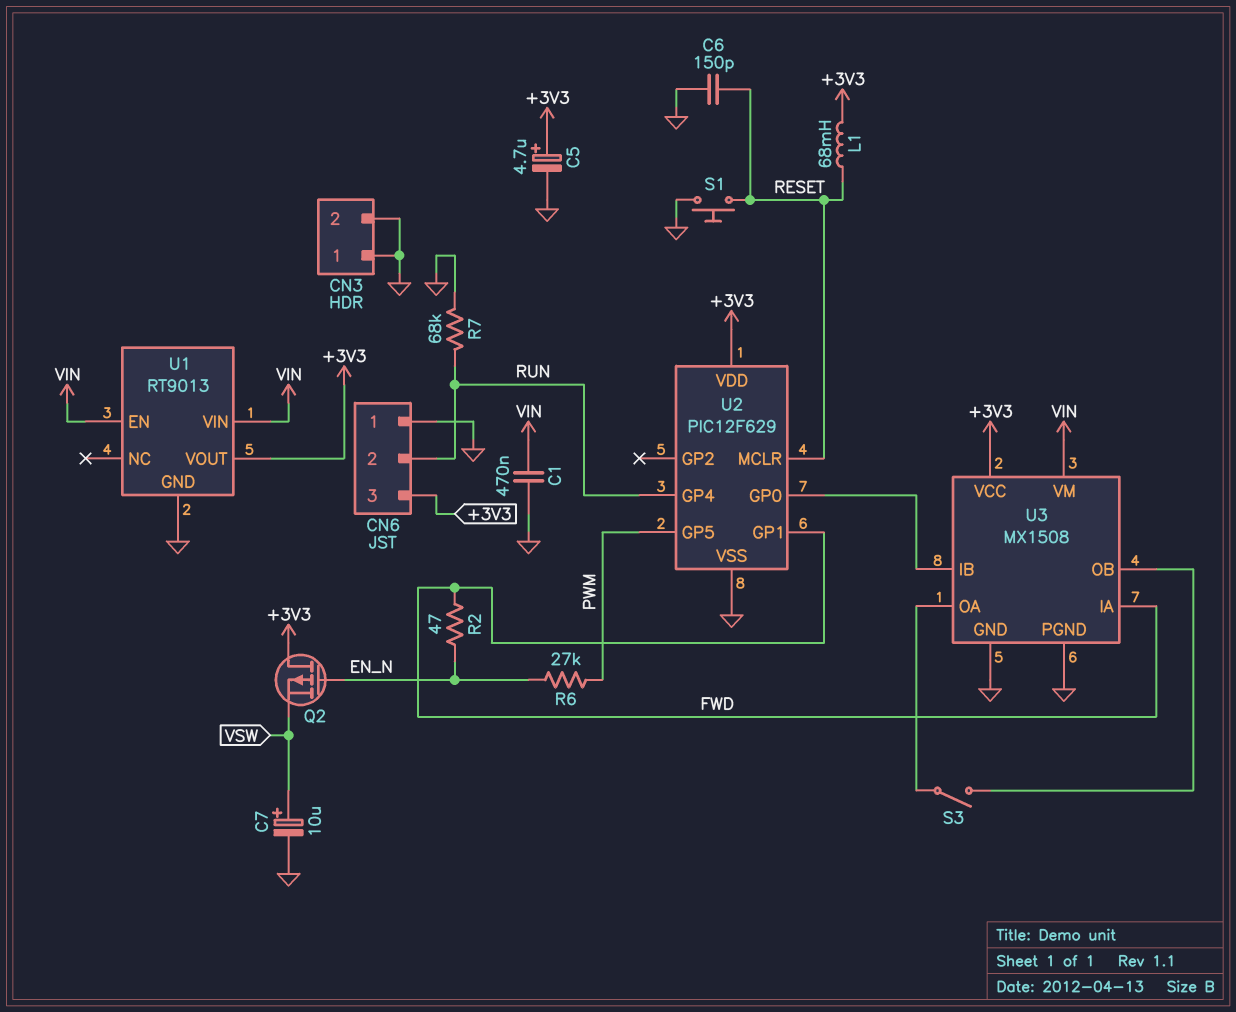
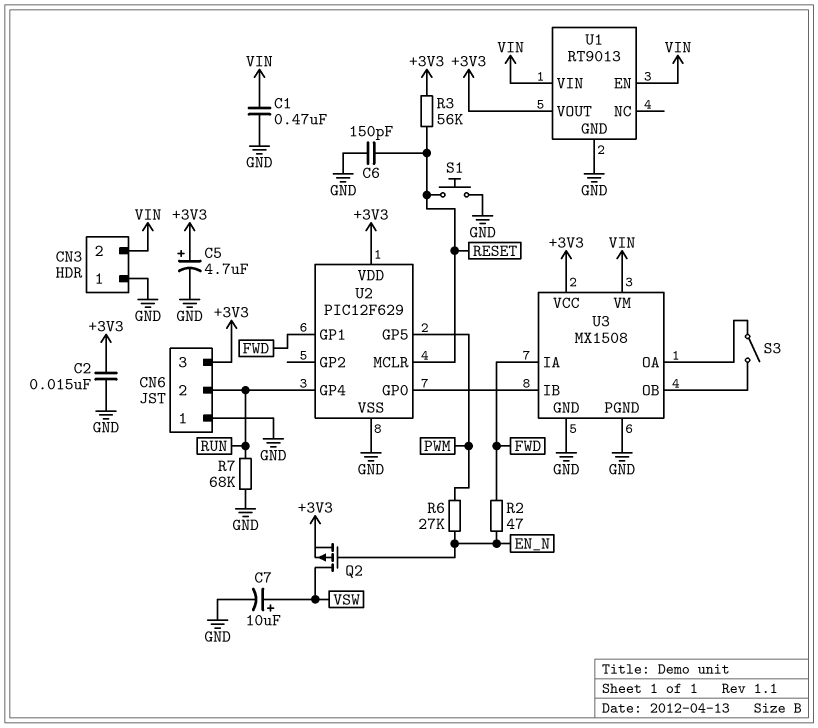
C2: none -> 15nF (+3V3, GND)
CN3 pin 2: GND -> VIN
L1: 68mH (+3V3, RESET) -> none
Q2: PMOS (G EN_N, D +3V3, S VSW) -> PMOS (G EN_N, D VSW, S +3V3)
R3: none -> 56k (+3V3, RESET)

